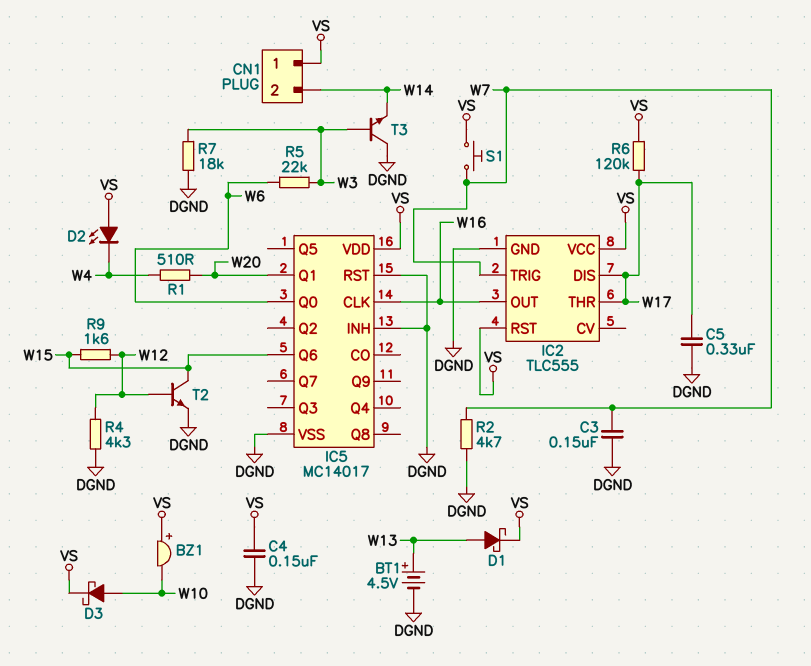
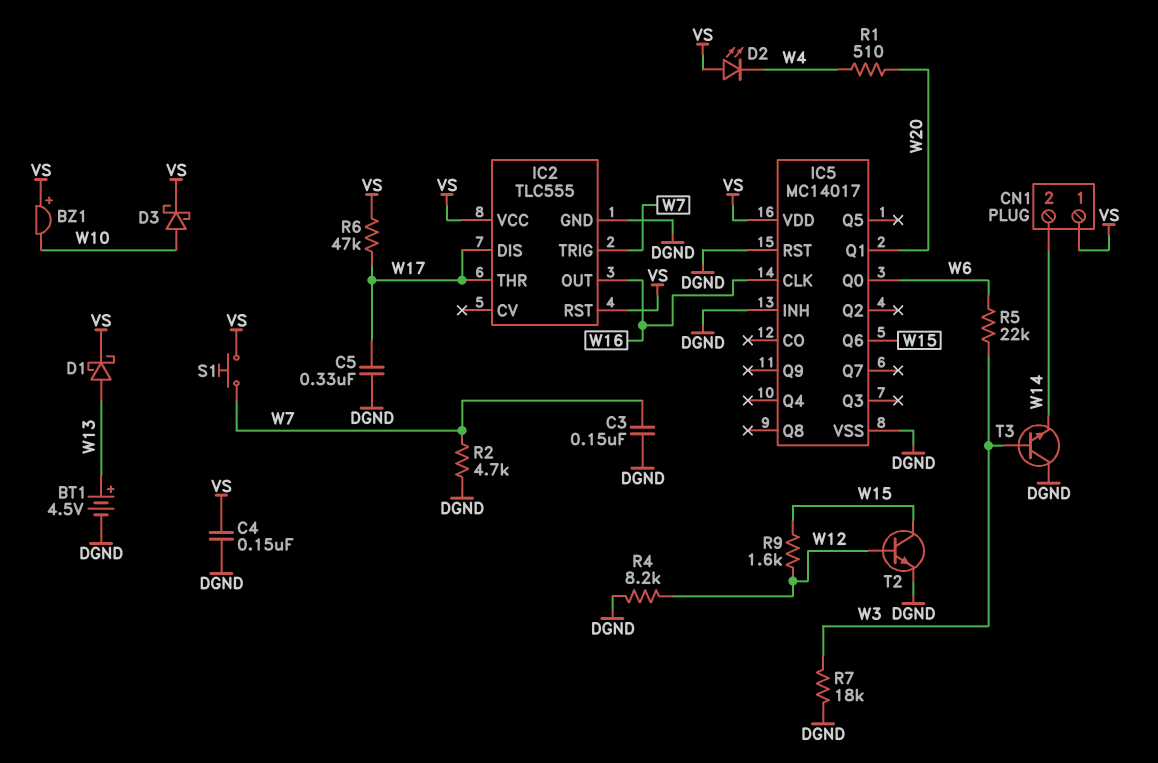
R4: 4.3k (DGND, W12) -> 8.2k (DGND, W12)
R6: 120k (VS, W17) -> 47k (VS, W17)

